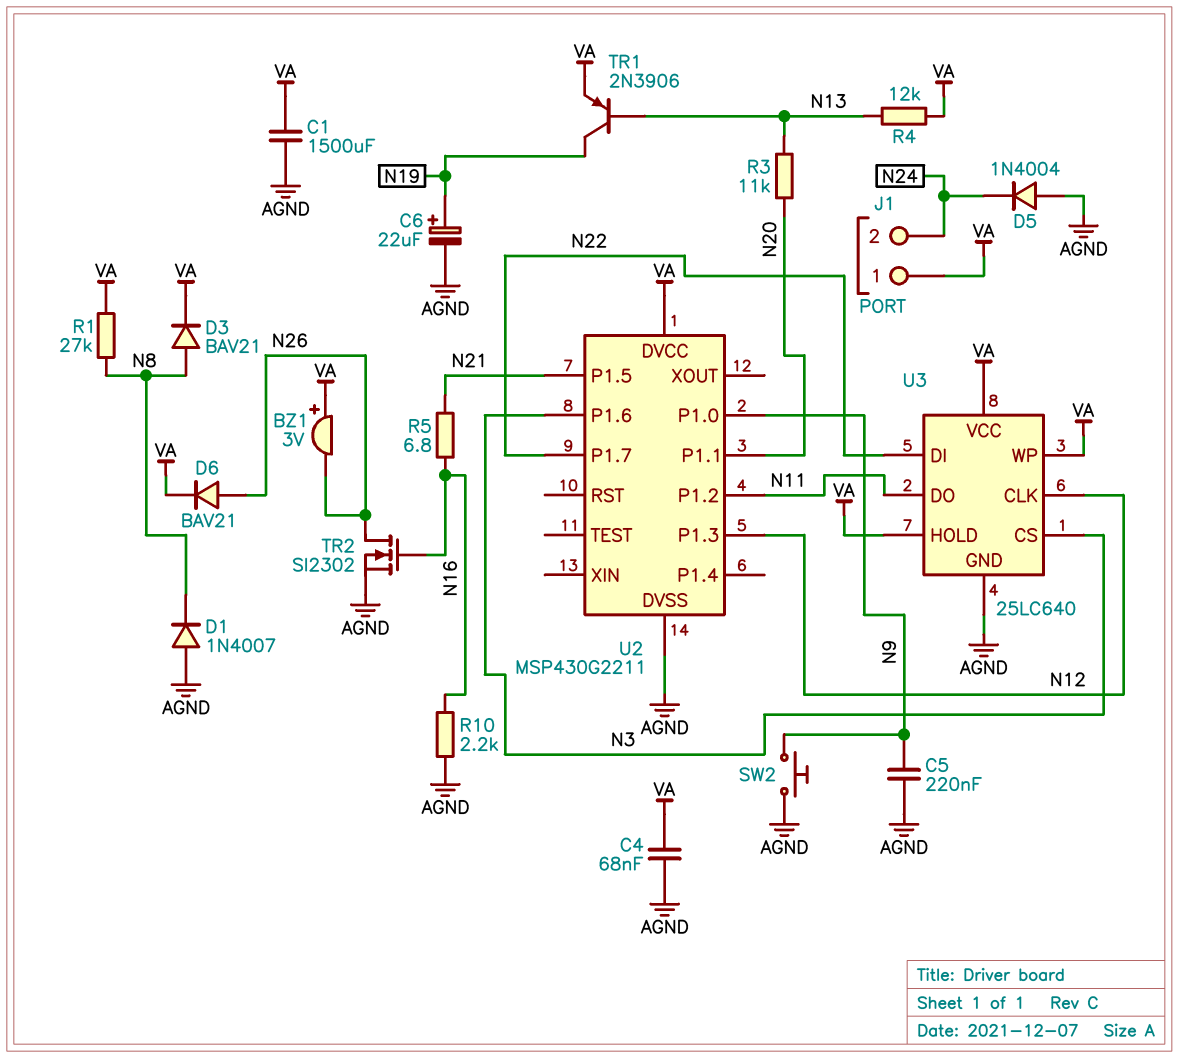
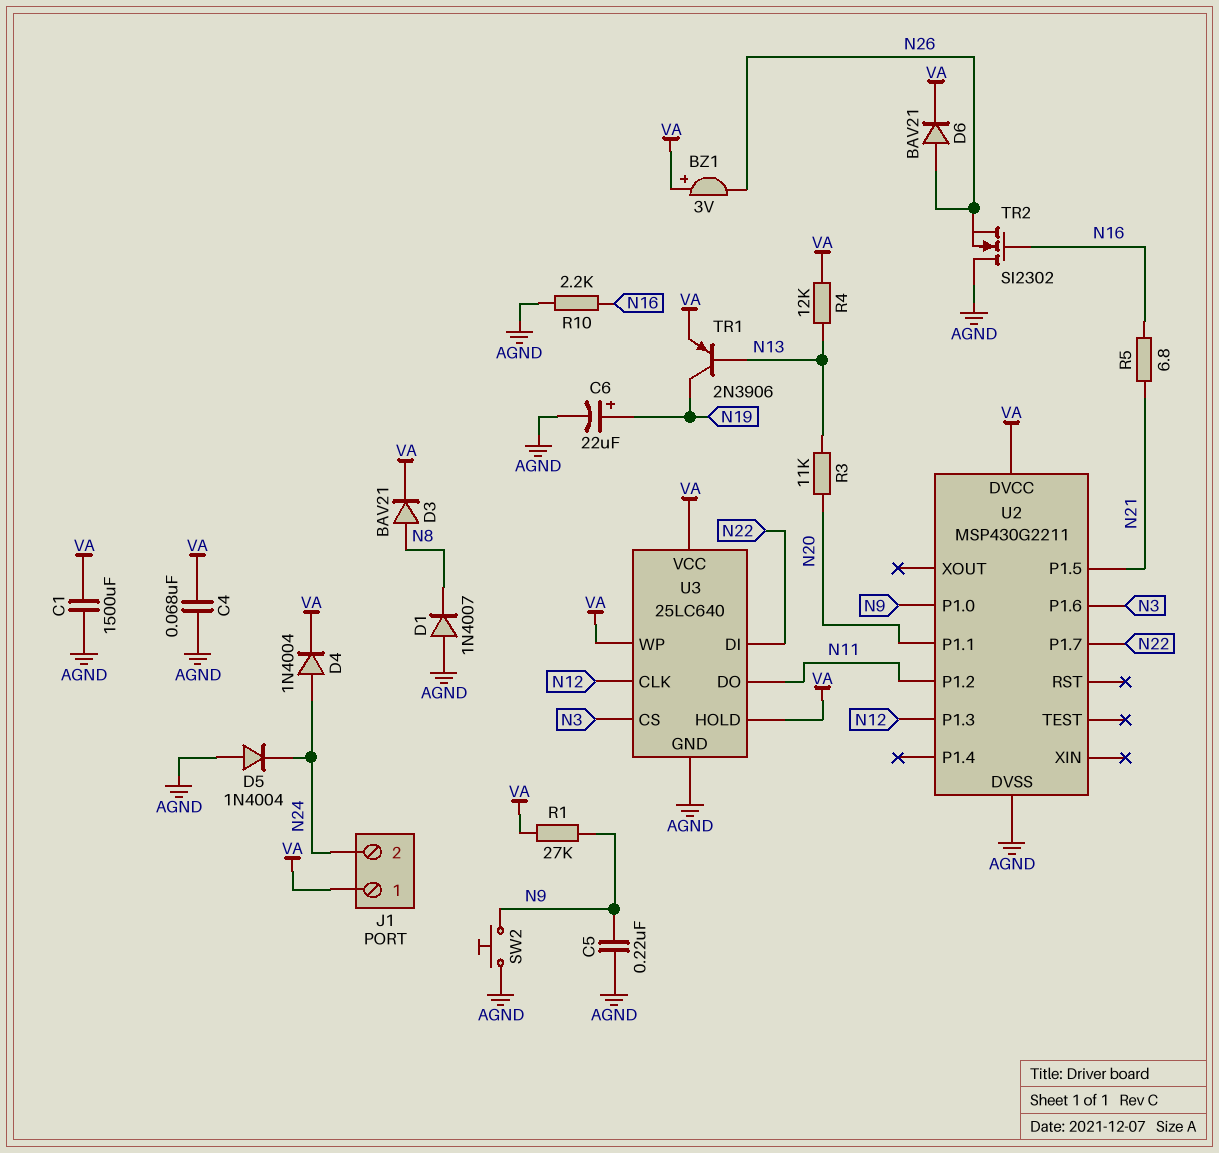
D4: none -> diode 1N4004 (A N24, K VA)
R1: 27k (N8, VA) -> 27k (N9, VA)
TR2: NMOS SI2302 (G N16, D N26, S AGND) -> NMOS SI2302 (G N16, D AGND, S N26)

